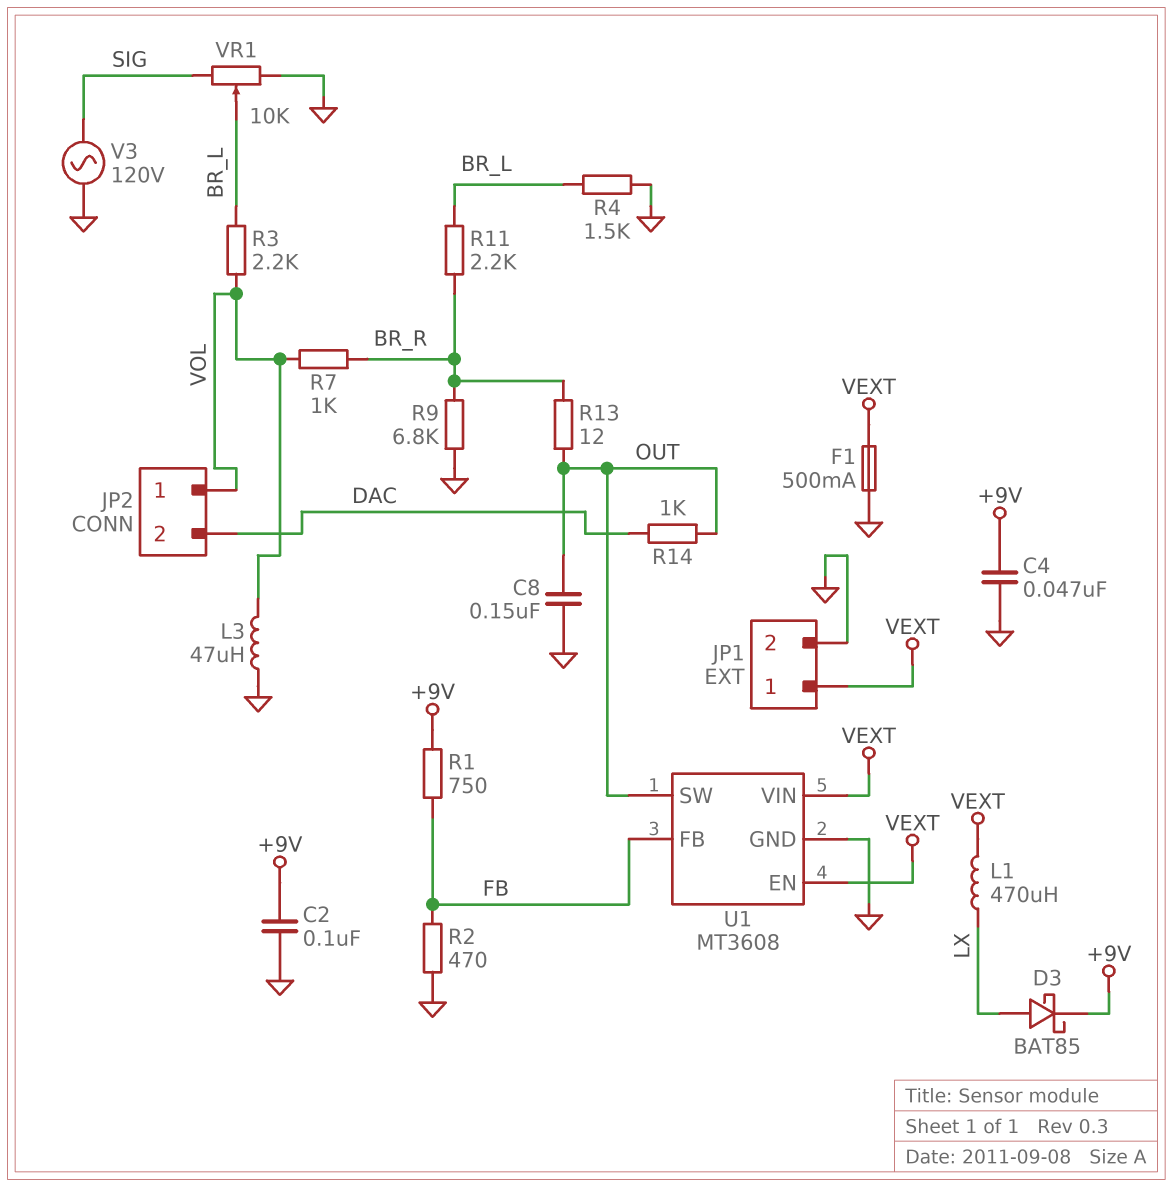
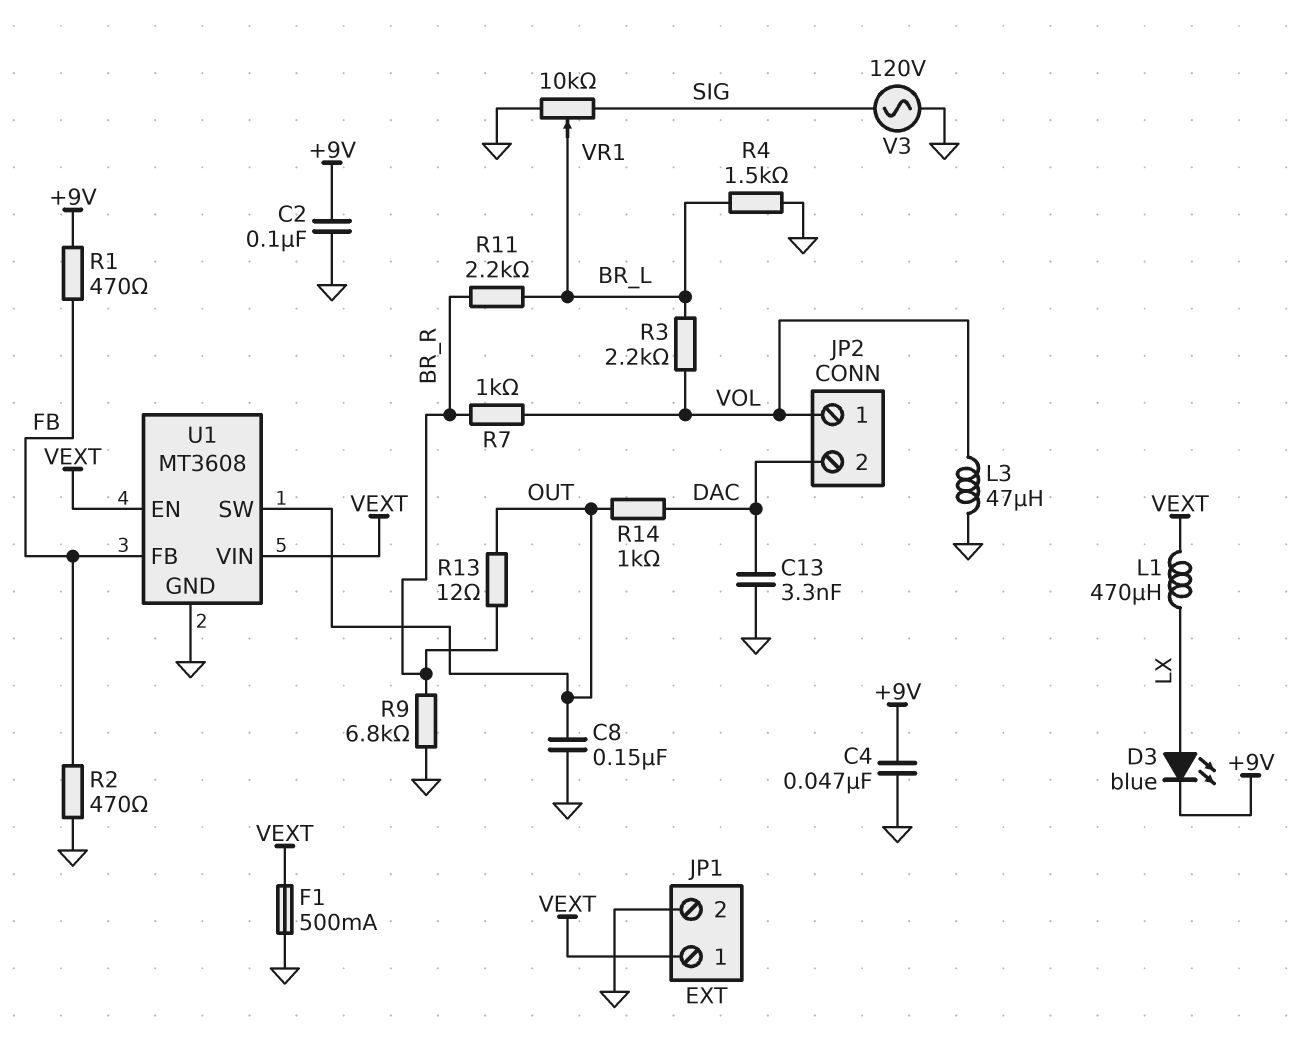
C13: none -> 3.3nF (DAC, GND)
D3: schottky BAT85 (A LX, K +9V) -> LED blue (A LX, K +9V)
R1: 750 (+9V, FB) -> 470 (+9V, FB)

